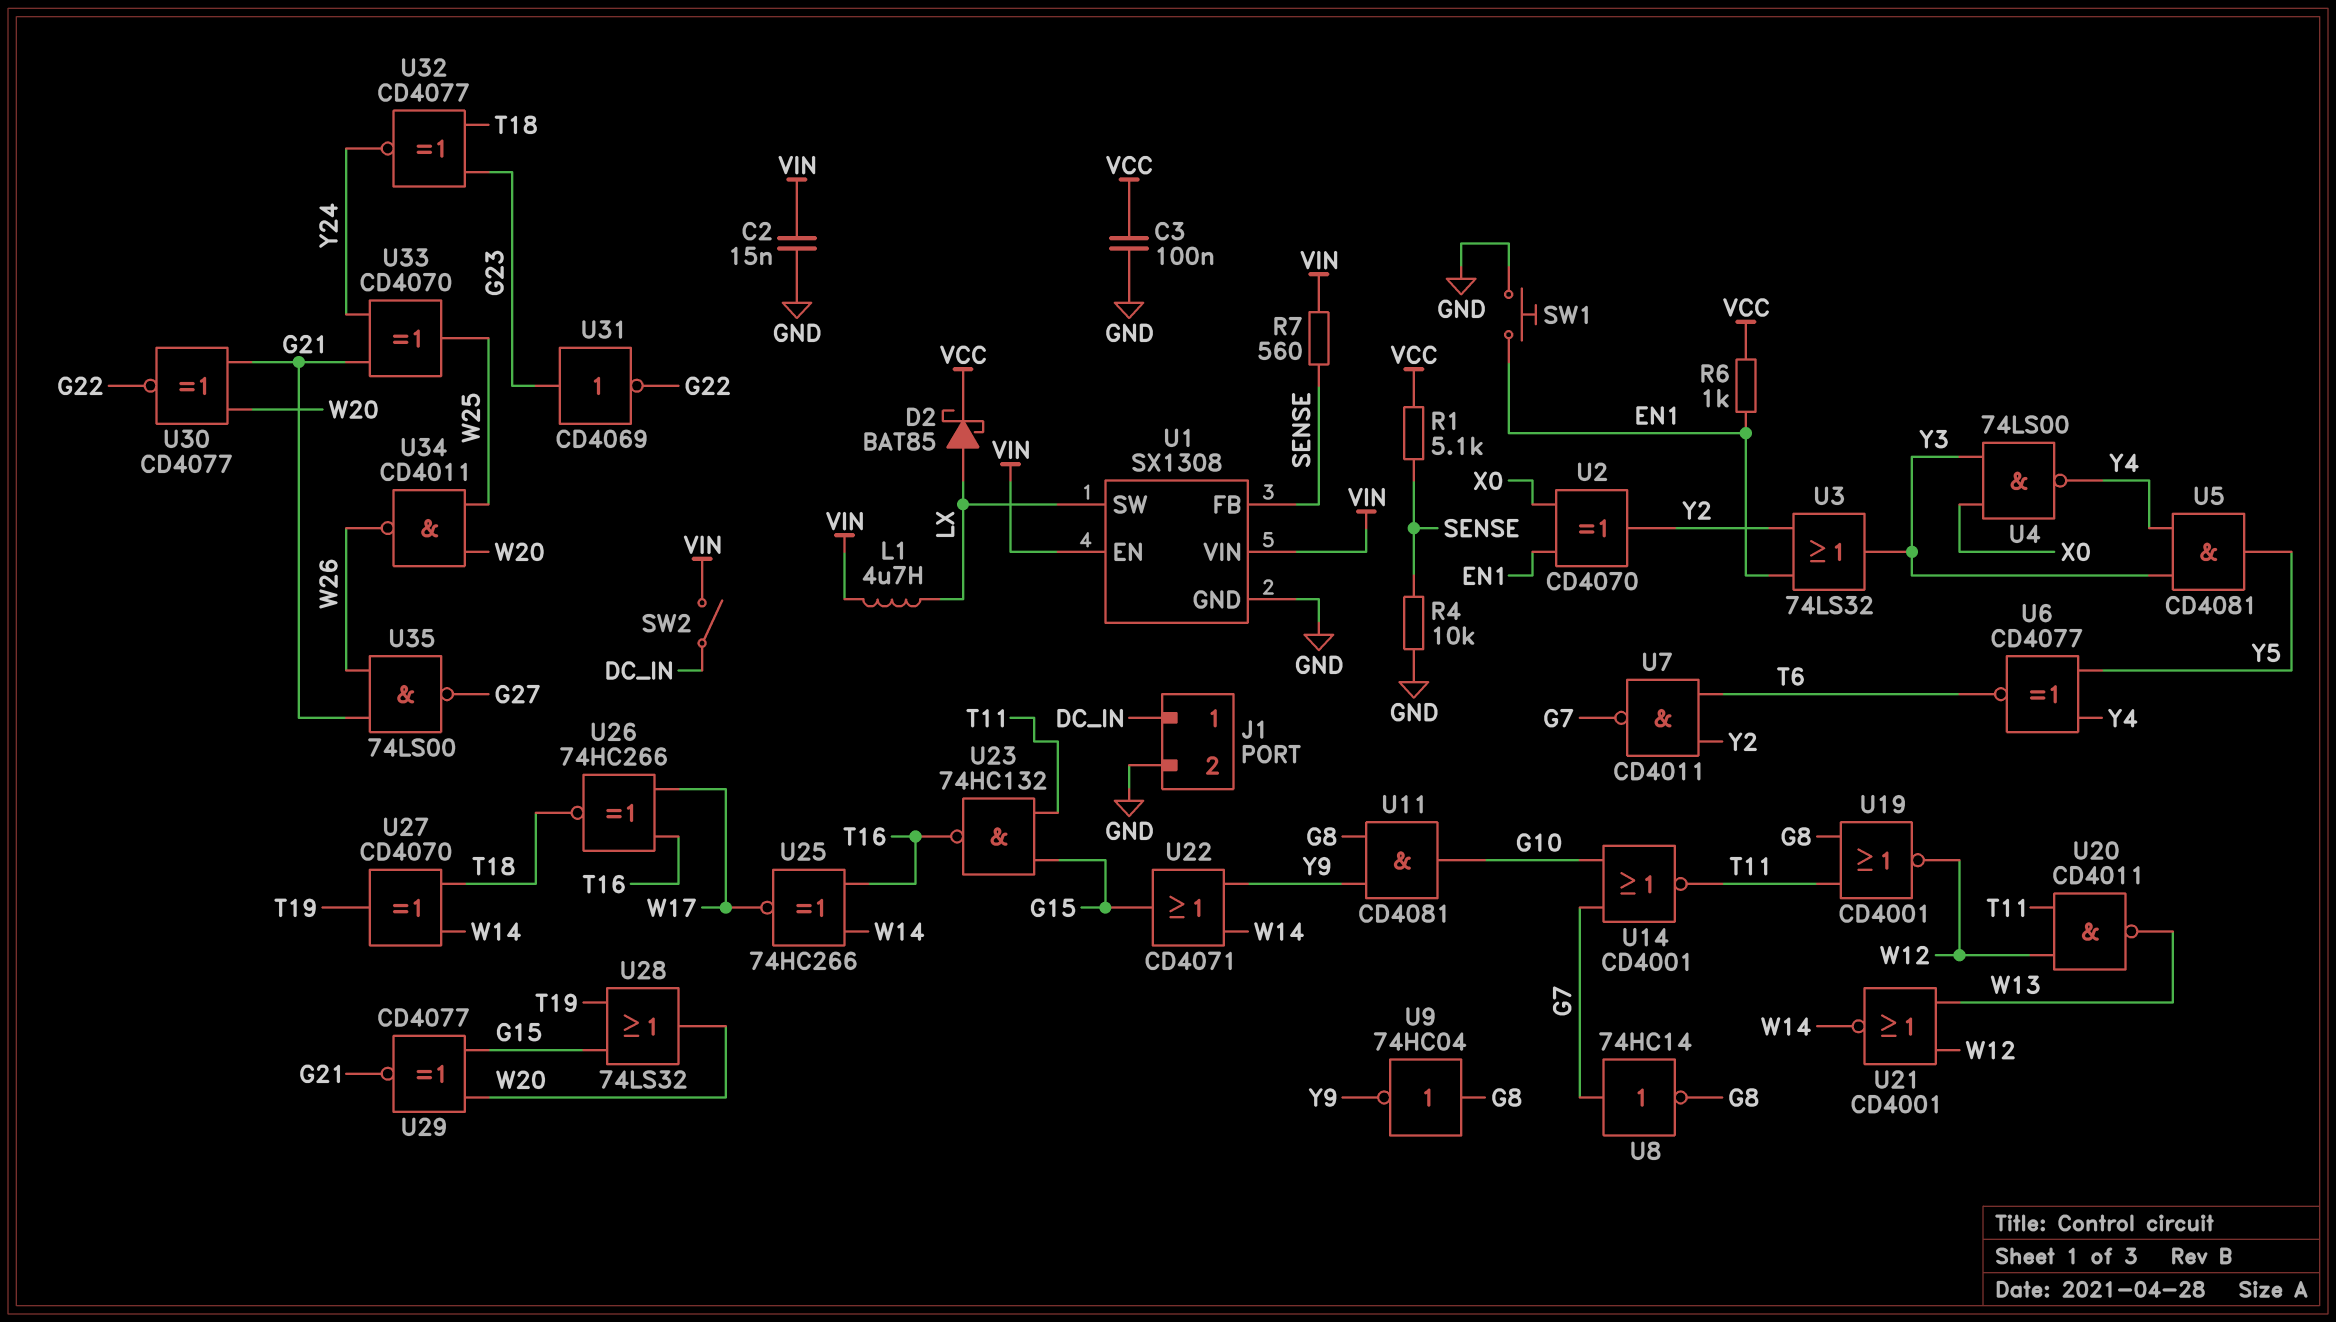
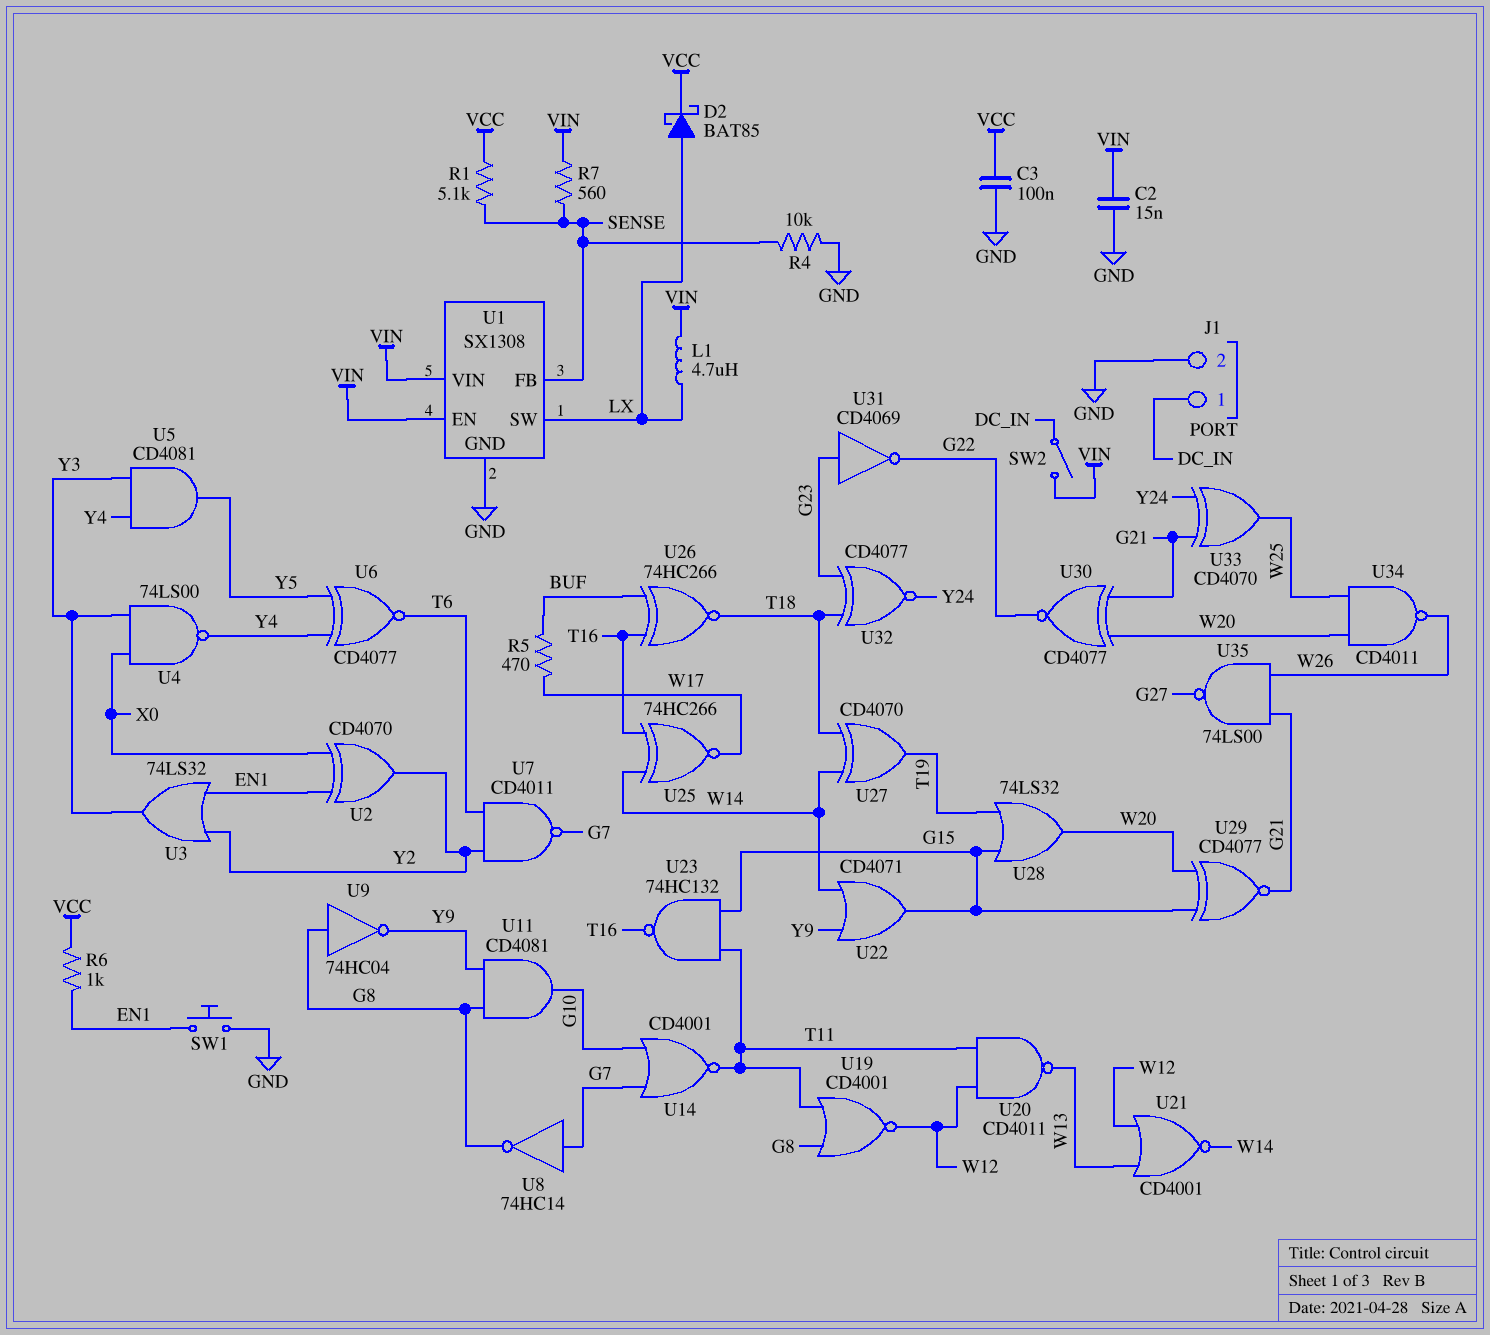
R5: none -> 470 (BUF, W17)
U26: XNOR 74HC266 (in T16, in W17, out T18) -> XNOR 74HC266 (in BUF, in T16, out T18)

